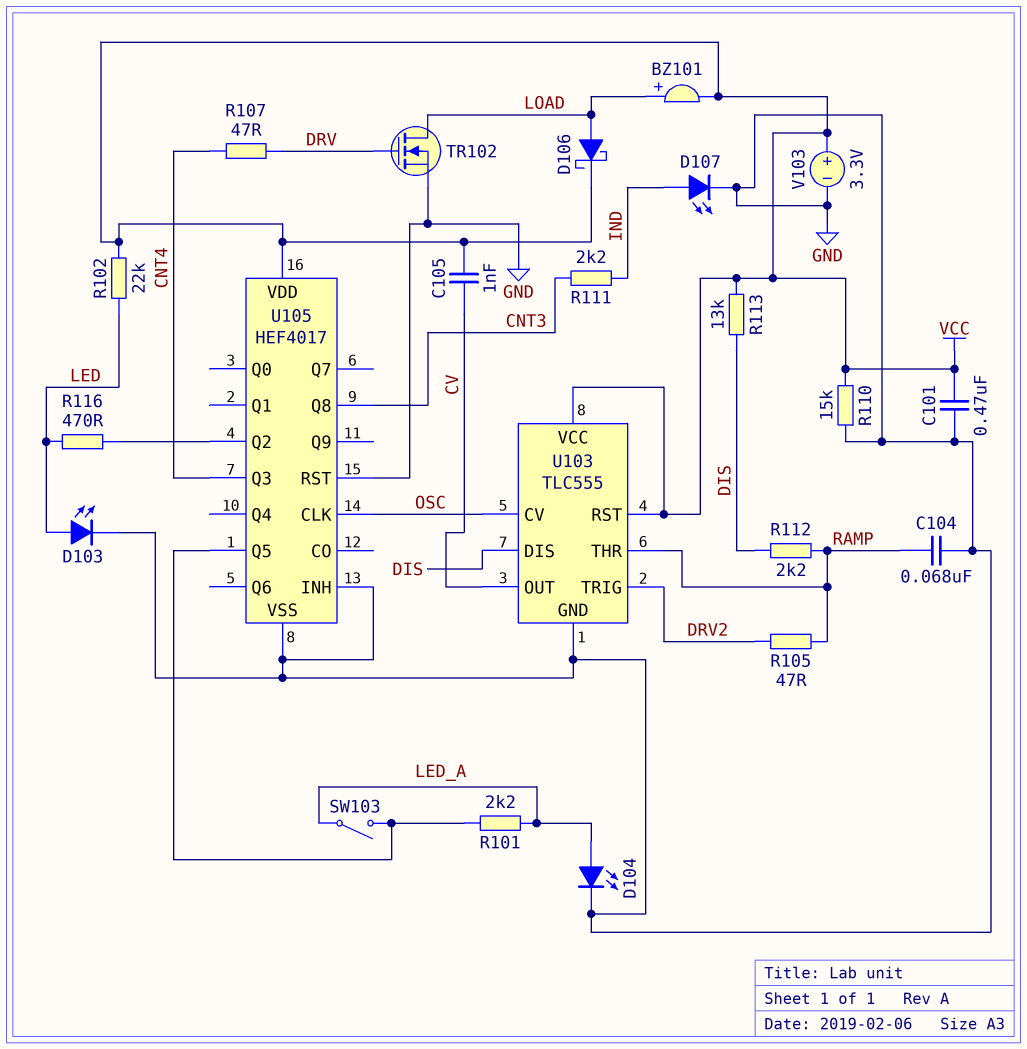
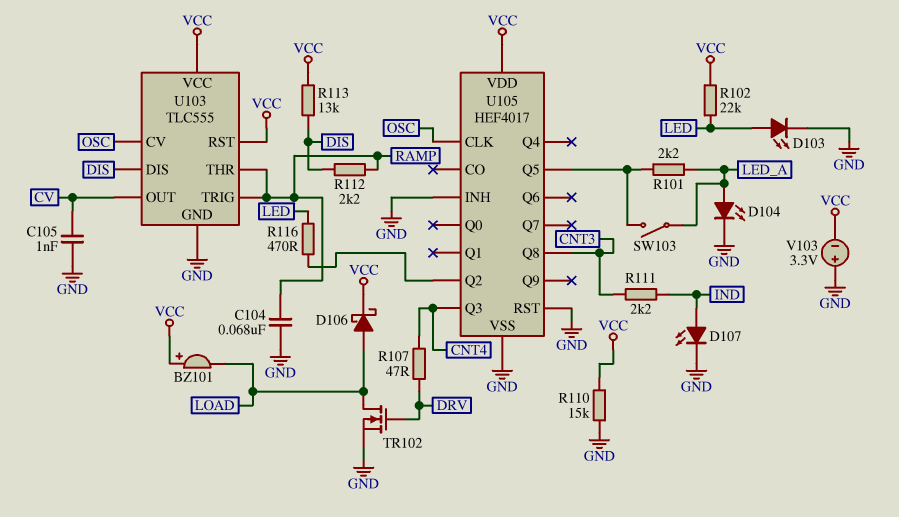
BZ101: buzzer (plus LOAD, minus VCC) -> buzzer (plus VCC, minus LOAD)
C101: 470nF (GND, VCC) -> none
C105: 1nF (CV, VCC) -> 1nF (CV, GND)
R105: 47 (DRV2, RAMP) -> none
U103 pin TRIG: DRV2 -> RAMP
V103: 3.3V (plus VCC, minus GND) -> 3.3V (plus GND, minus VCC)

